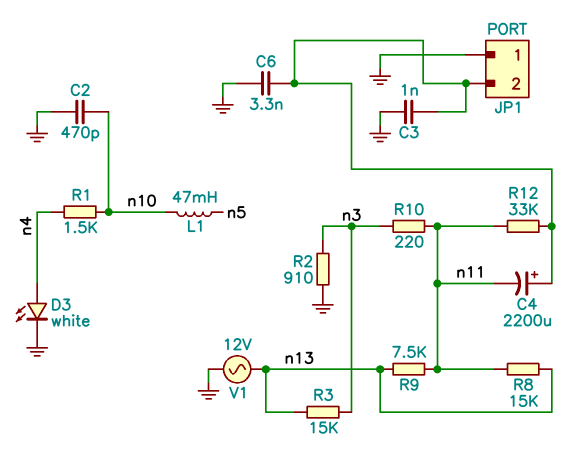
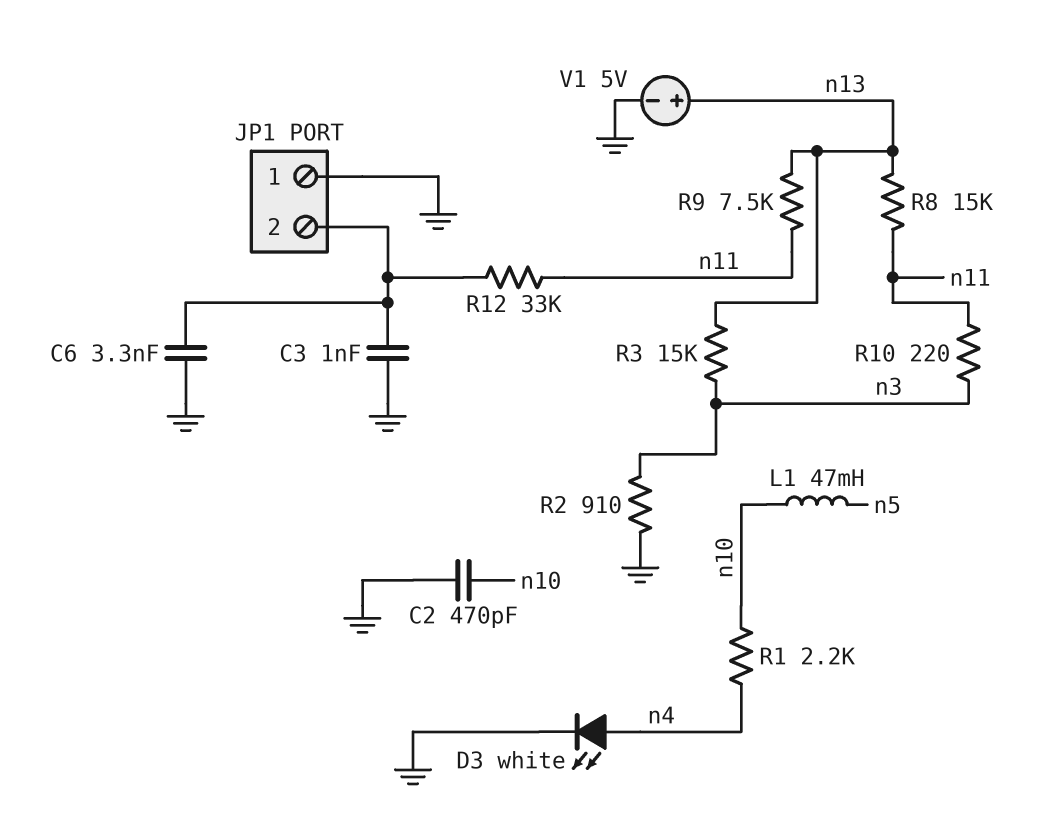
C4: 2200uF (plus JP1/2, minus n11) -> none
R1: 1.5k (n4, n10) -> 2.2k (n4, n10)
V1: AC 12V (GND, n13) -> 5V (plus n13, minus GND)

